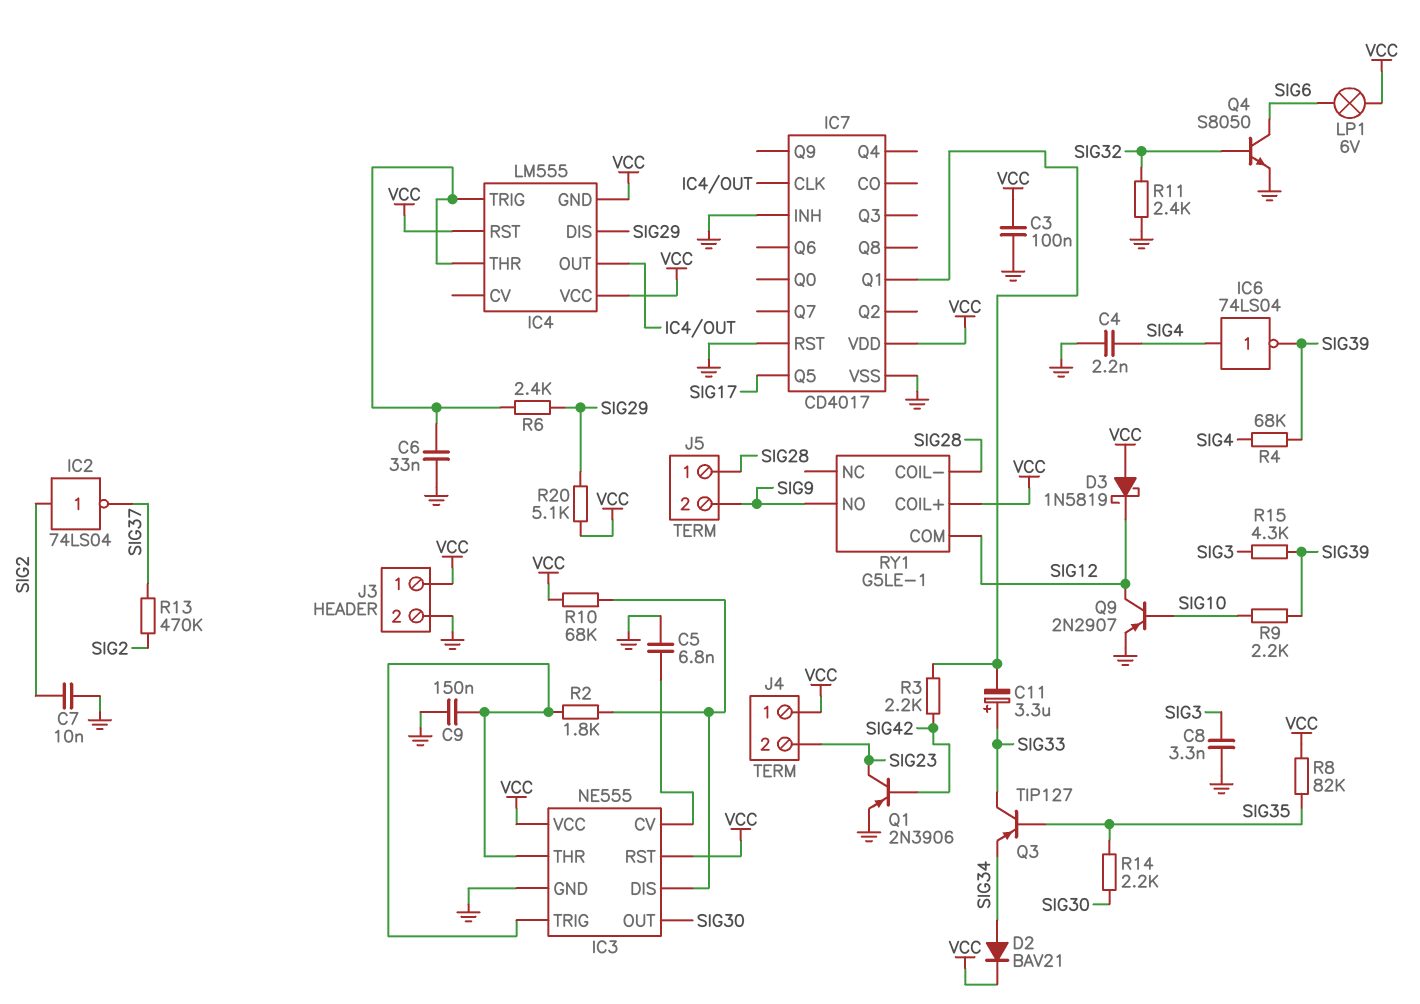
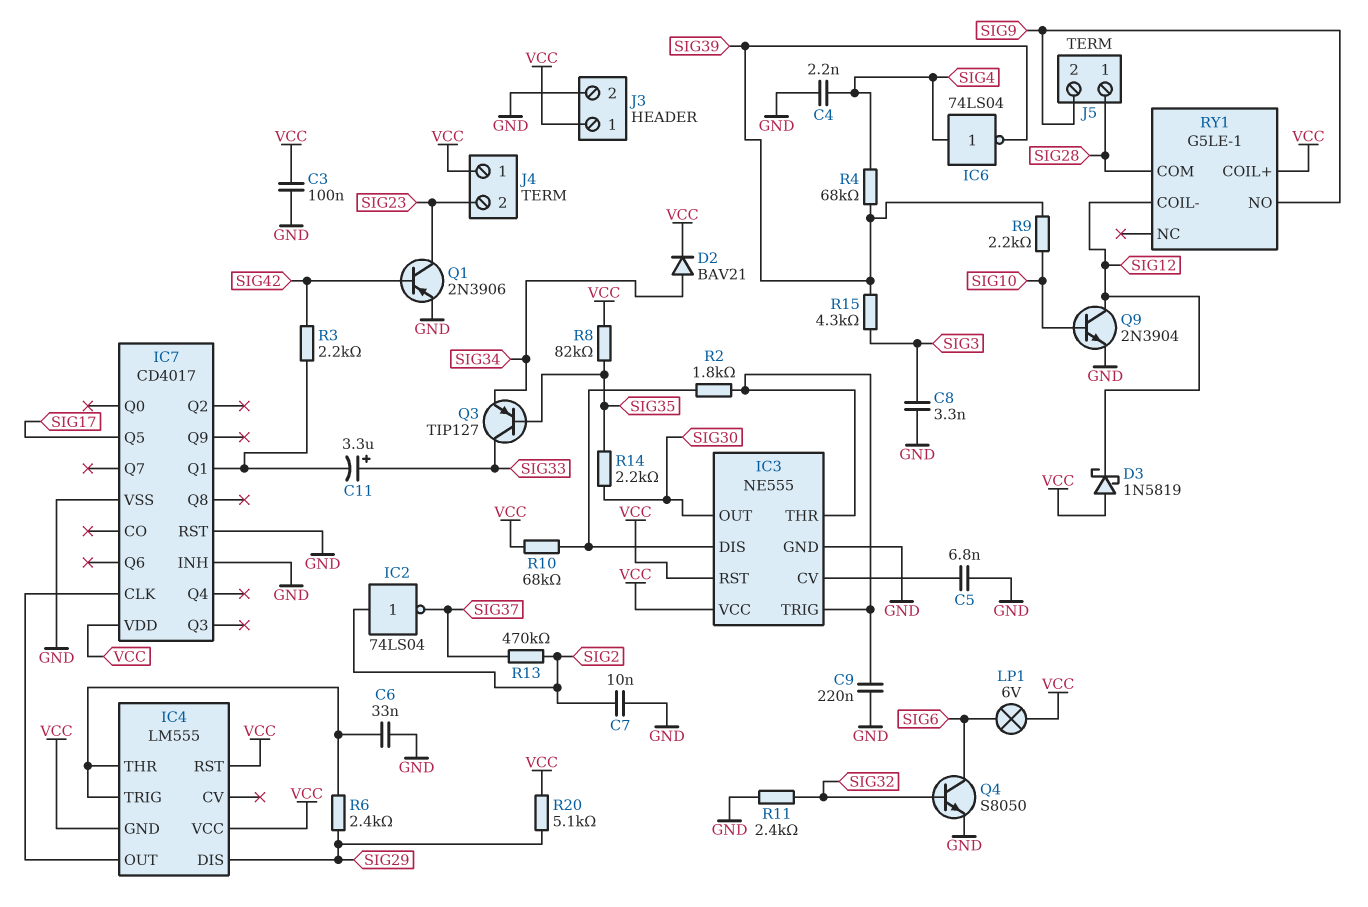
C9: 150nF (GND, IC3/THR) -> 220nF (GND, IC3/THR)
Q9: PNP 2N2907 (B SIG10, C SIG12, E GND) -> NPN 2N3904 (B SIG10, C SIG12, E GND)
RY1 pin COIL-: SIG28 -> SIG12
RY1 pin COM: SIG12 -> SIG28

